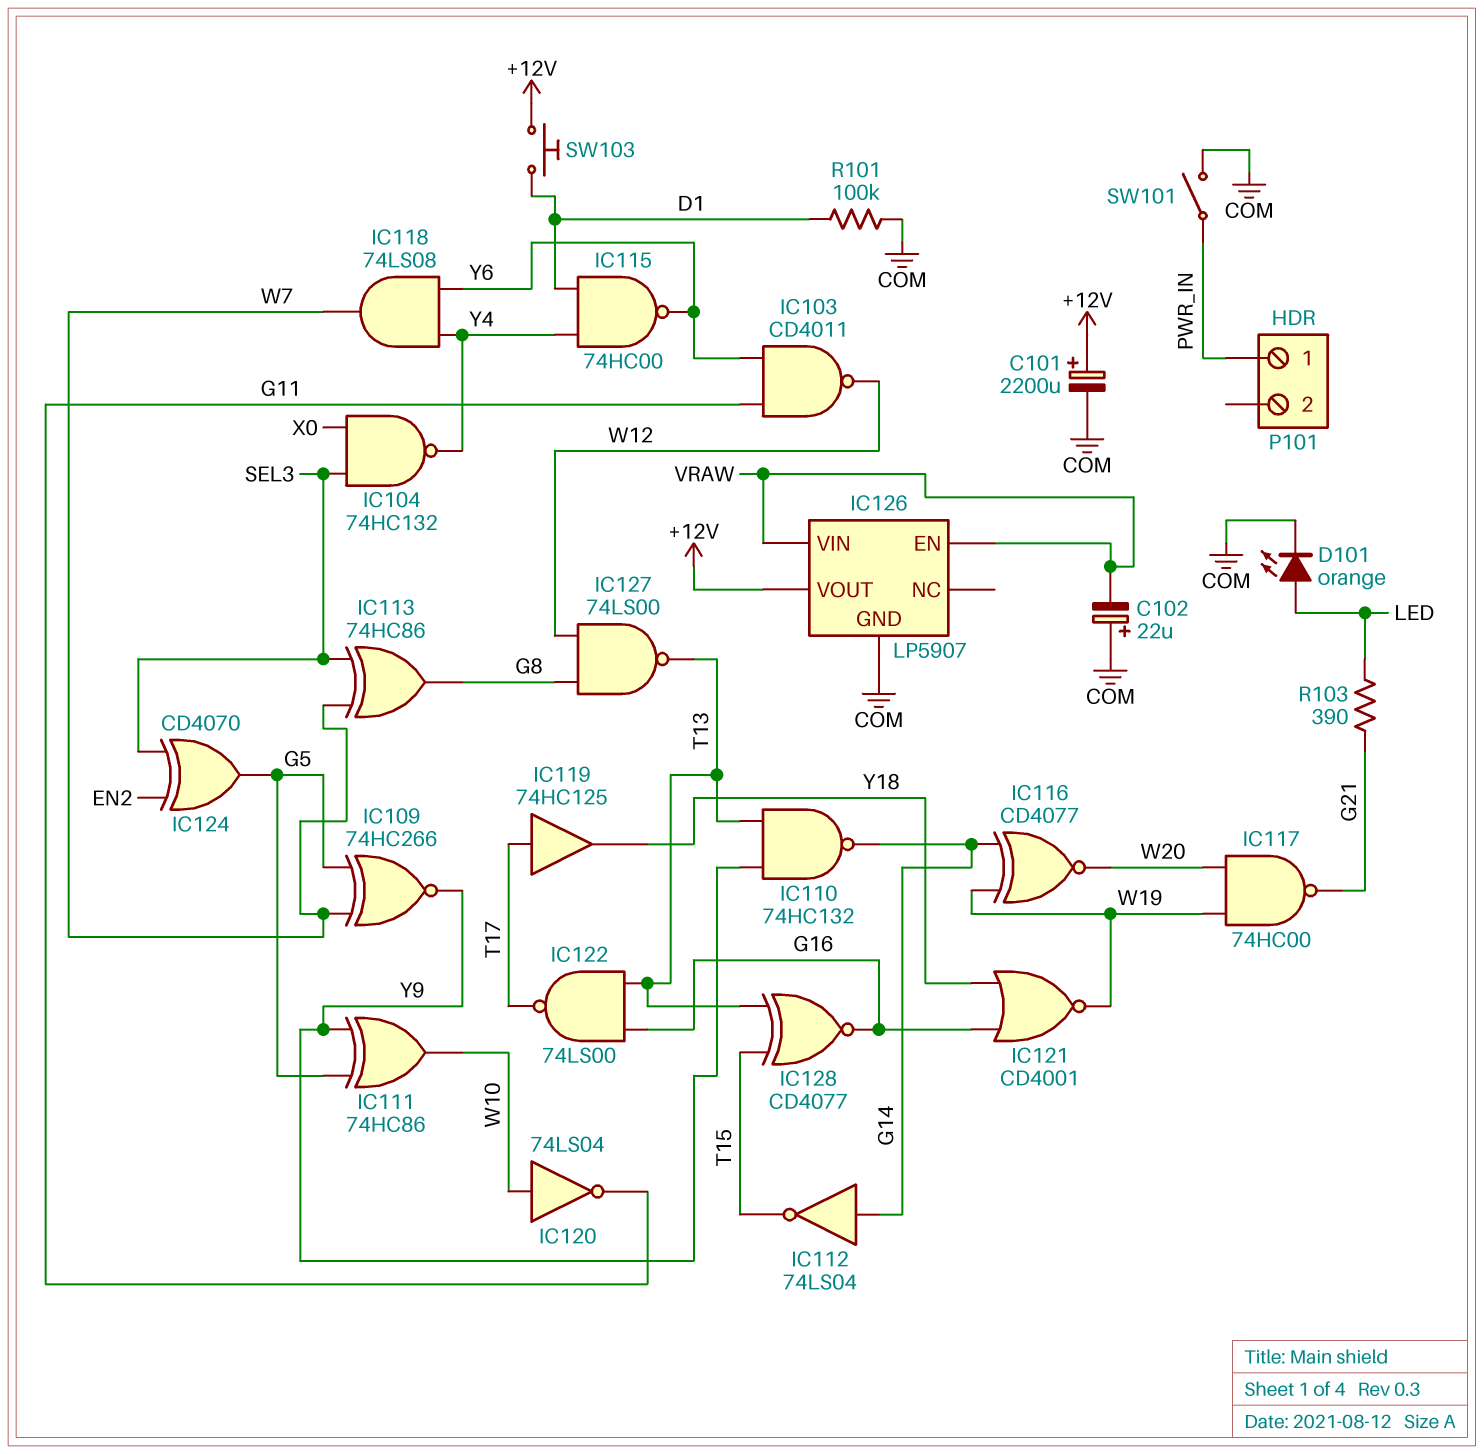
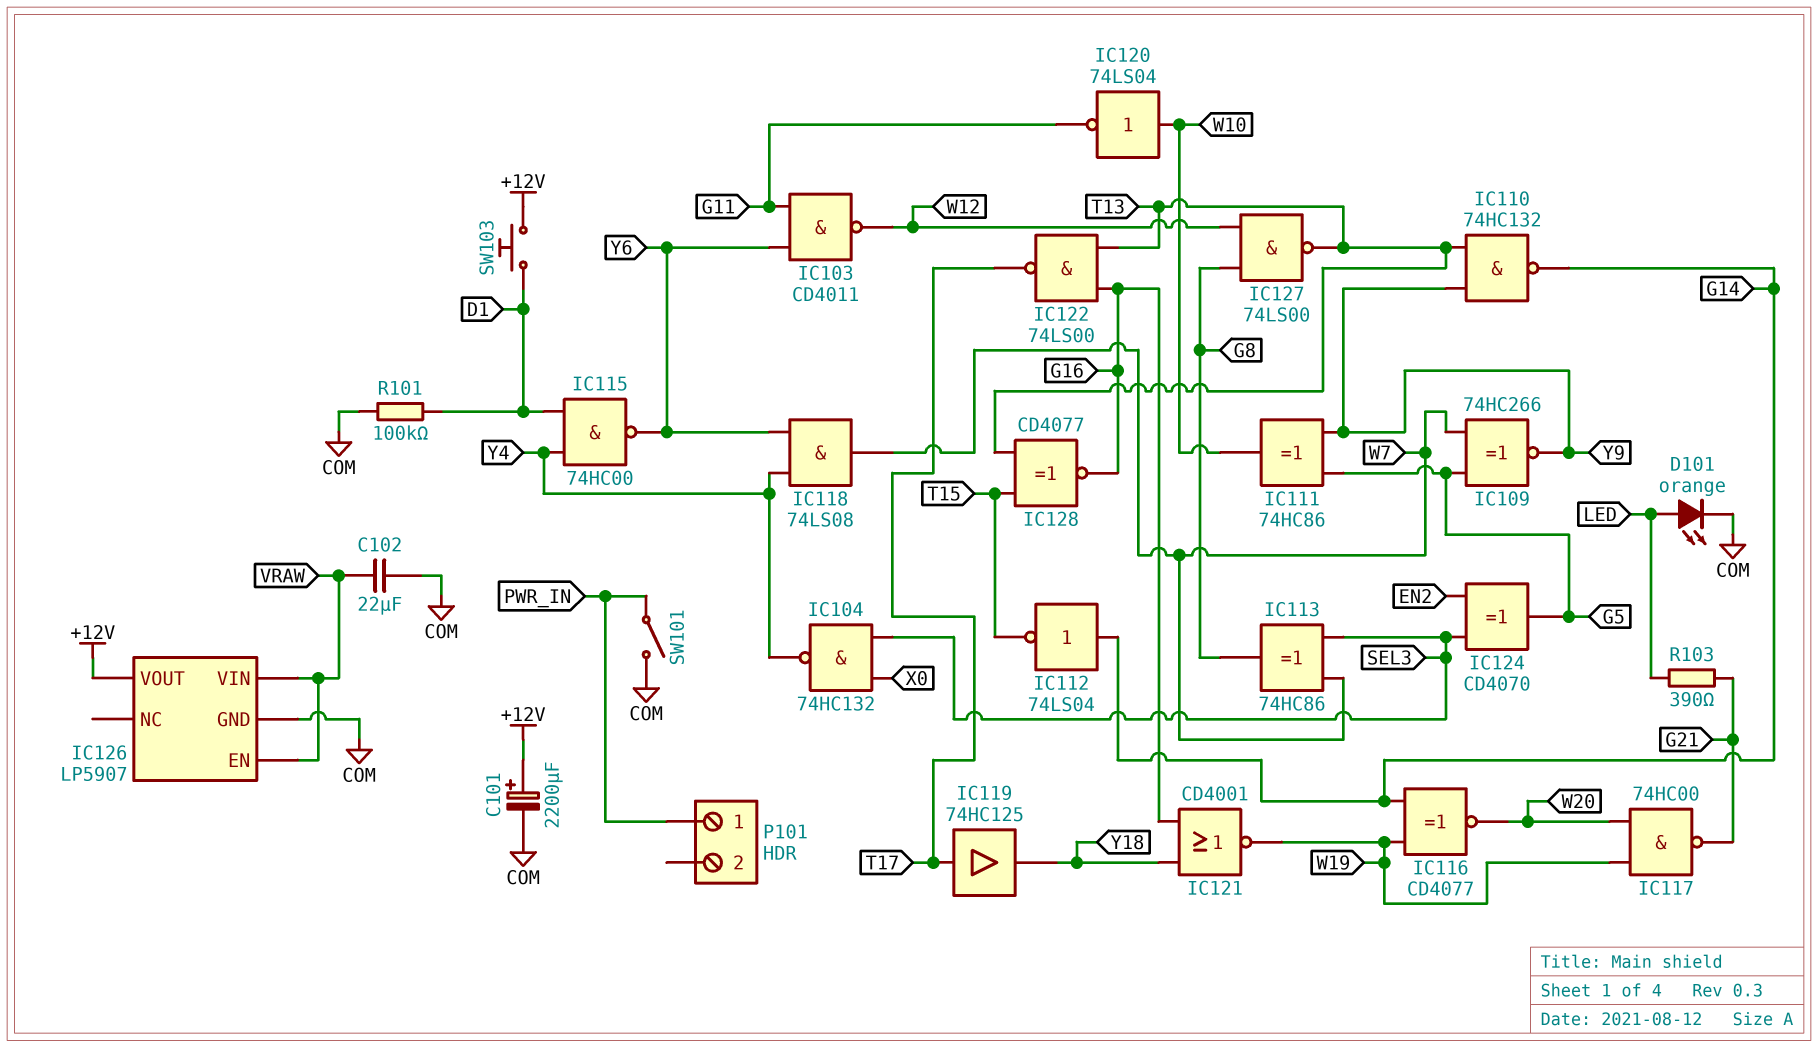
C102: 22uF (plus COM, minus VRAW) -> 22uF (COM, VRAW)

